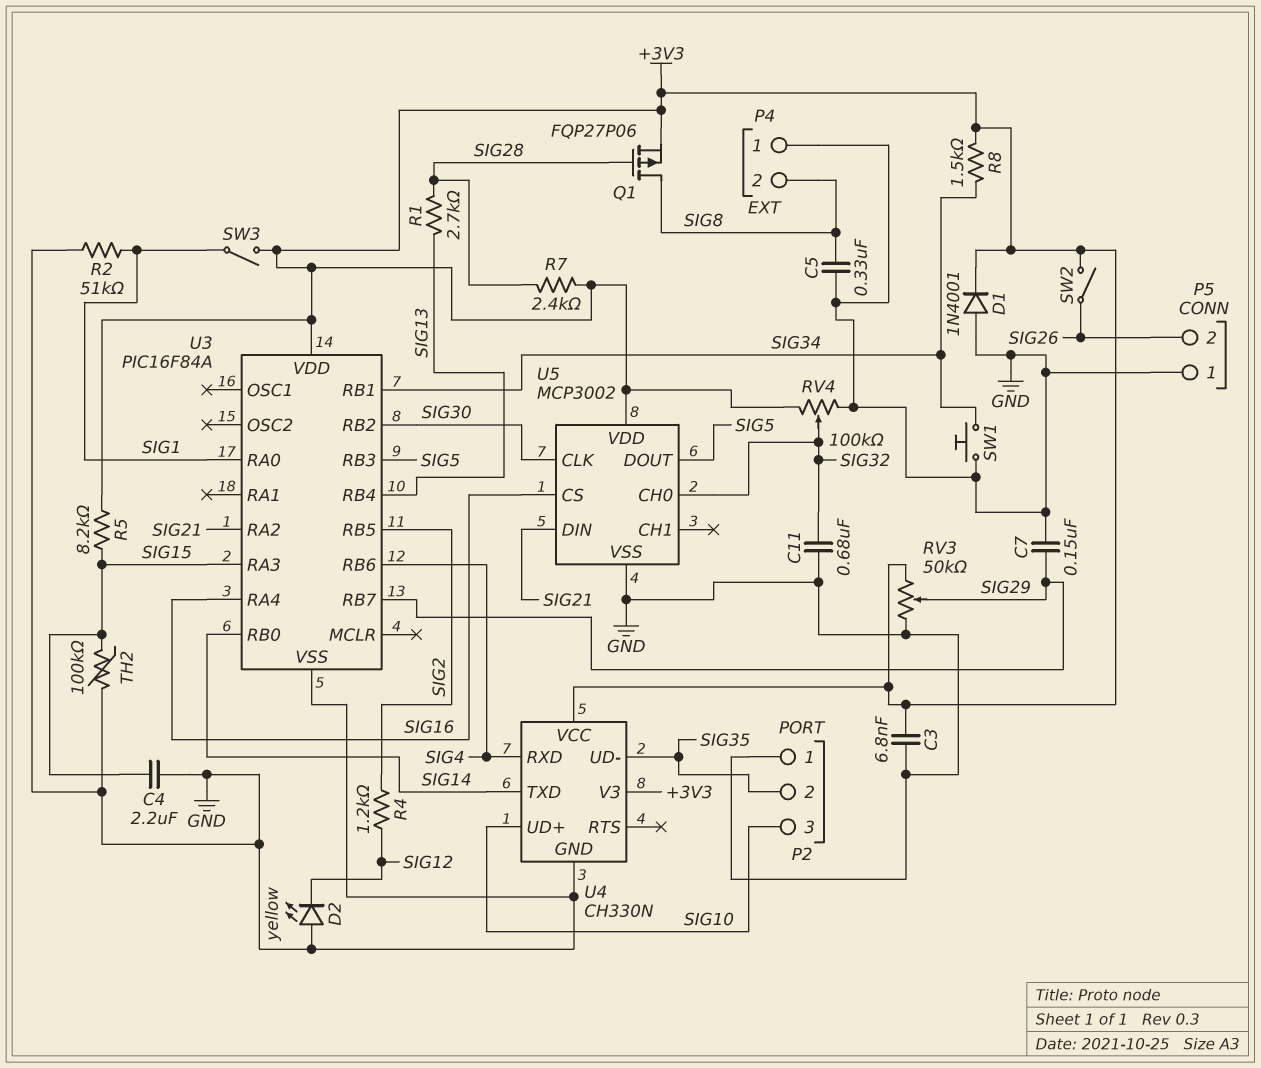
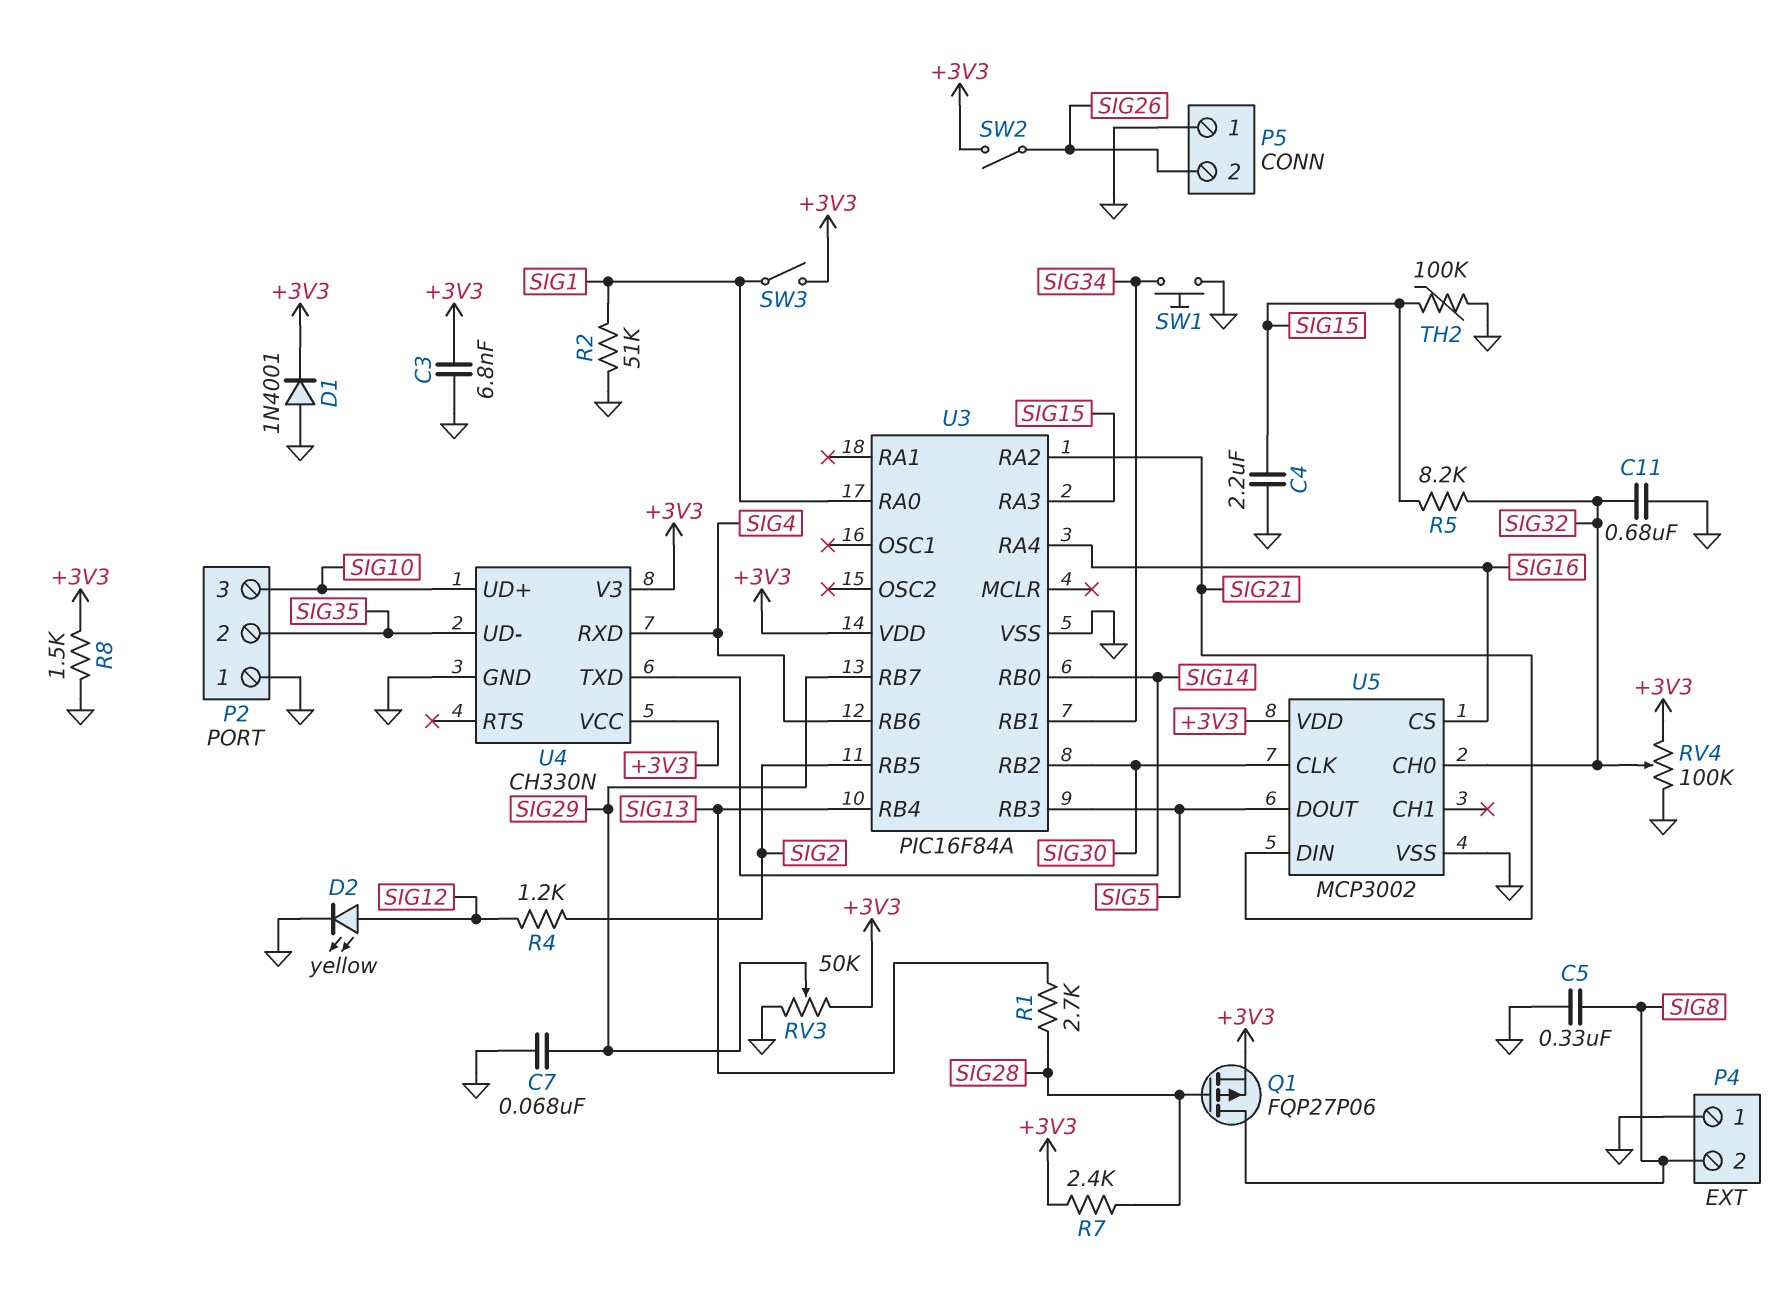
C7: 150nF (GND, SIG29) -> 68nF (GND, SIG29)
D2: LED yellow (A GND, K SIG12) -> LED yellow (A SIG12, K GND)
R5: 8.2k (+3V3, SIG15) -> 8.2k (SIG15, SIG32)
R8: 1.5k (+3V3, SIG34) -> 1.5k (+3V3, GND)

